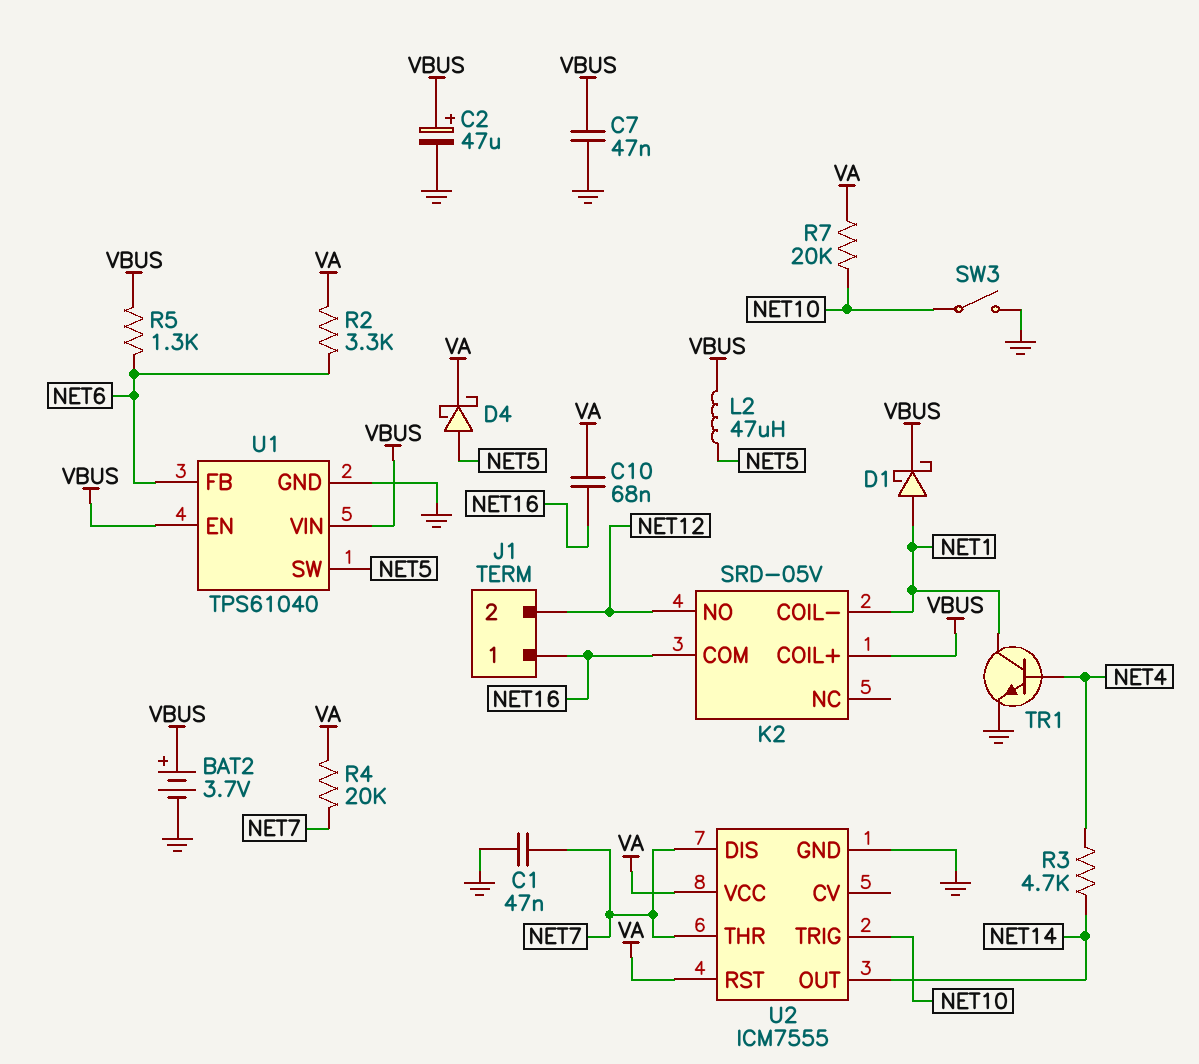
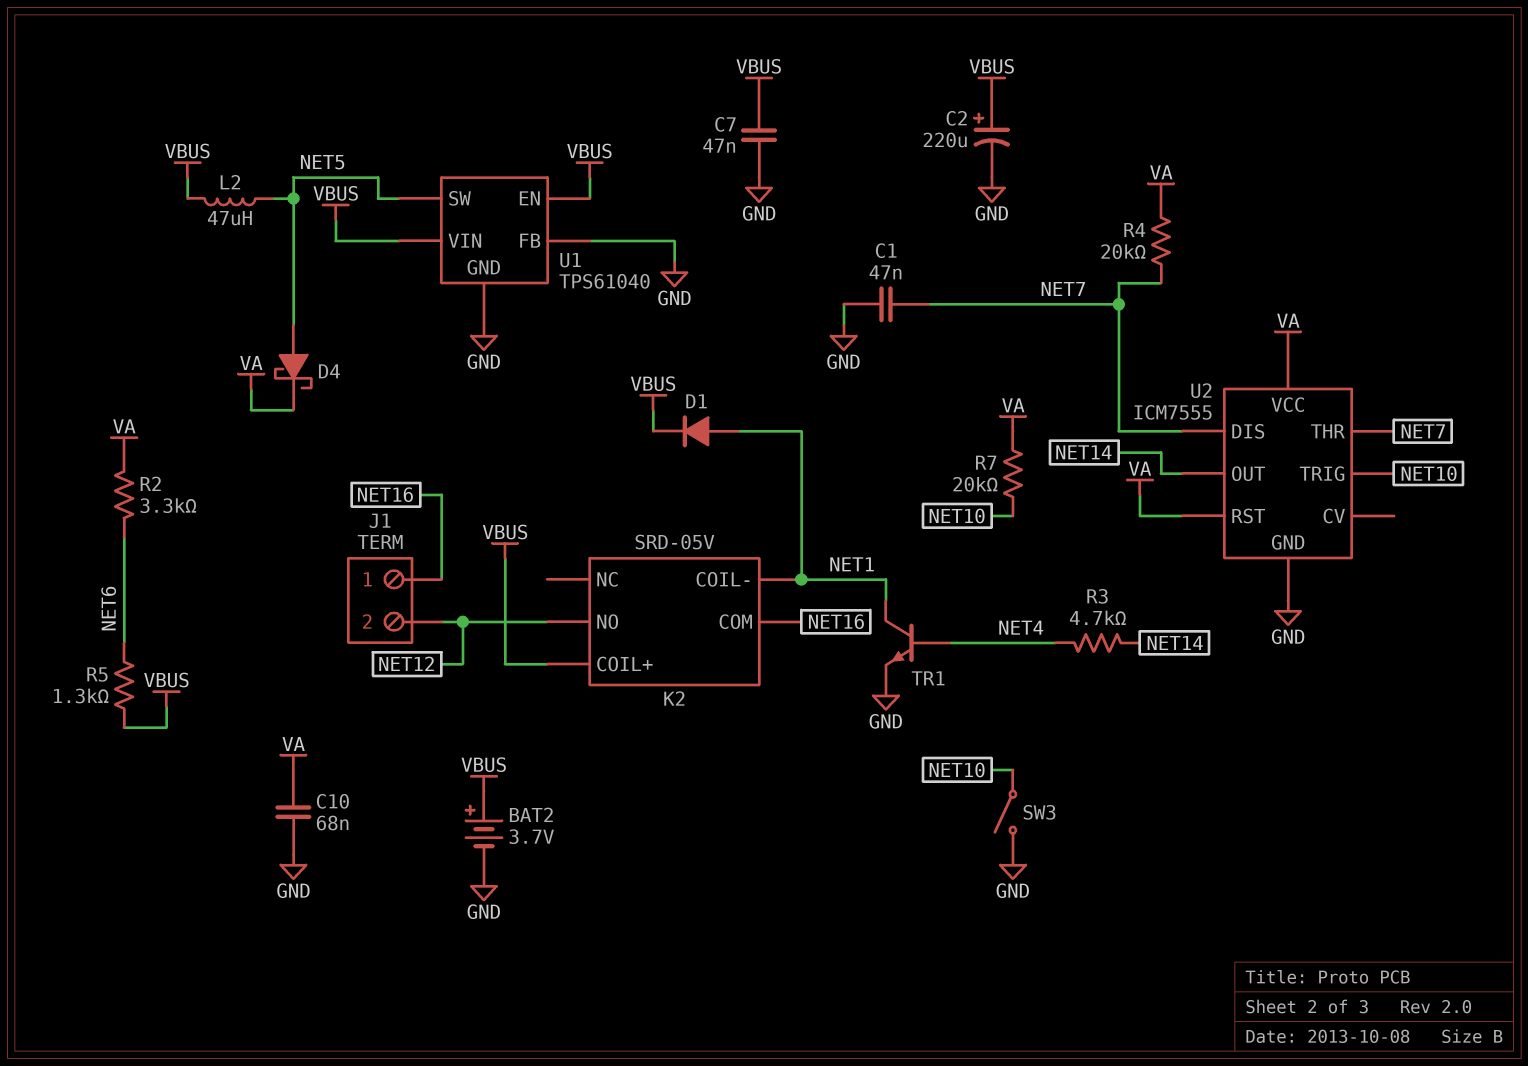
C2: 47uF (plus VBUS, minus GND) -> 220uF (plus VBUS, minus GND)
C10: 68nF (NET16, VA) -> 68nF (GND, VA)
D1: schottky (A NET1, K VBUS) -> diode (A NET1, K VBUS)
U1 pin FB: NET6 -> GND

